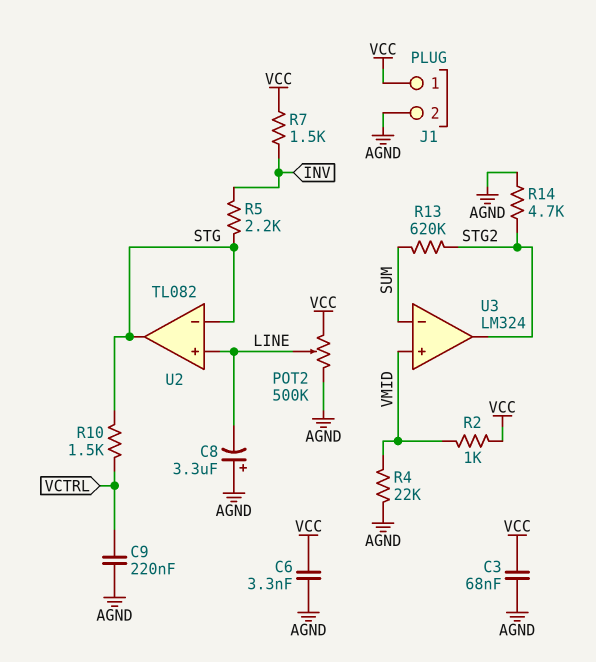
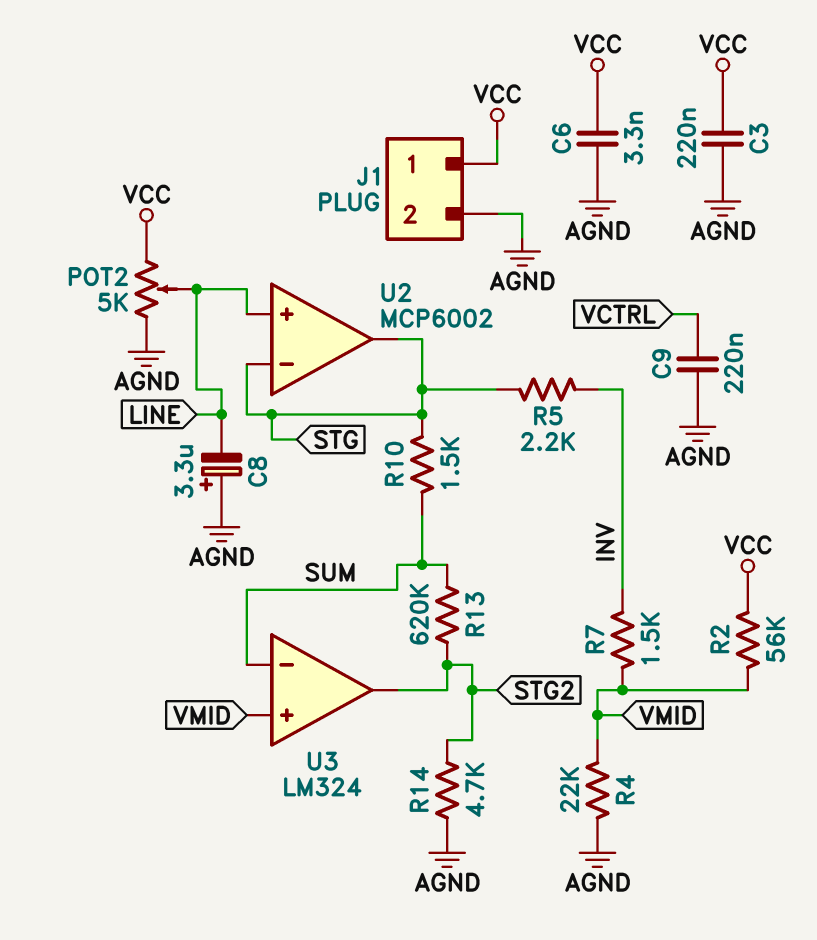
C3: 68nF (AGND, VCC) -> 220nF (AGND, VCC)
POT2: 500k (AGND, VCC, wiper LINE) -> 5k (AGND, VCC, wiper LINE)
R2: 1k (VCC, VMID) -> 56k (VCC, VMID)
R7: 1.5k (INV, VCC) -> 1.5k (INV, VMID)
R10: 1.5k (STG, VCTRL) -> 1.5k (STG, SUM)
U2: TL082 -> MCP6002

